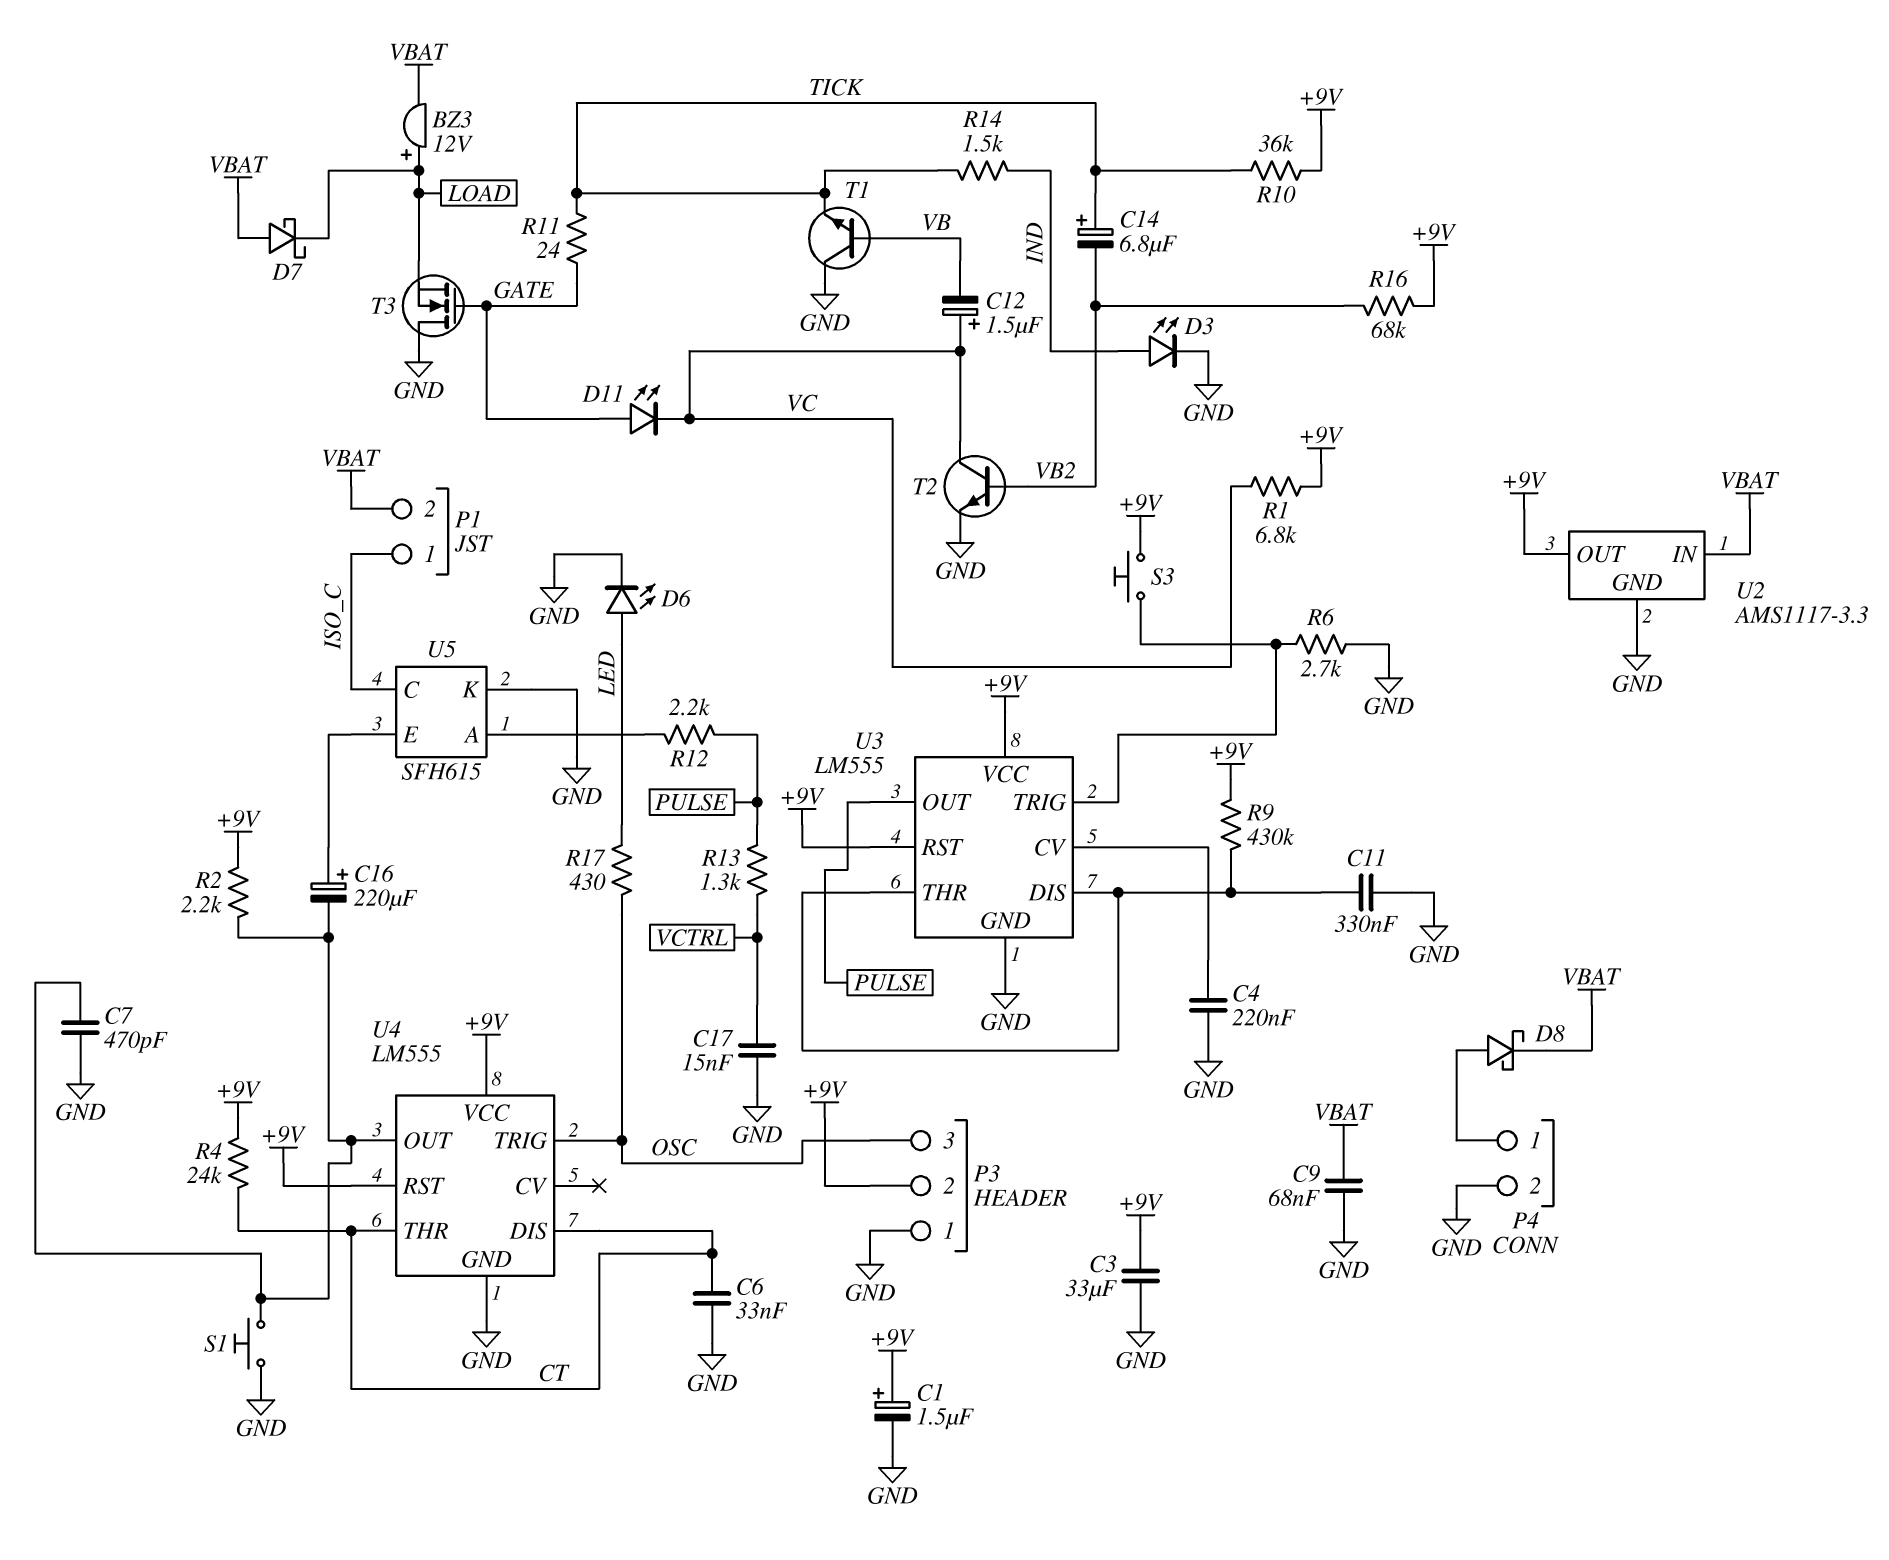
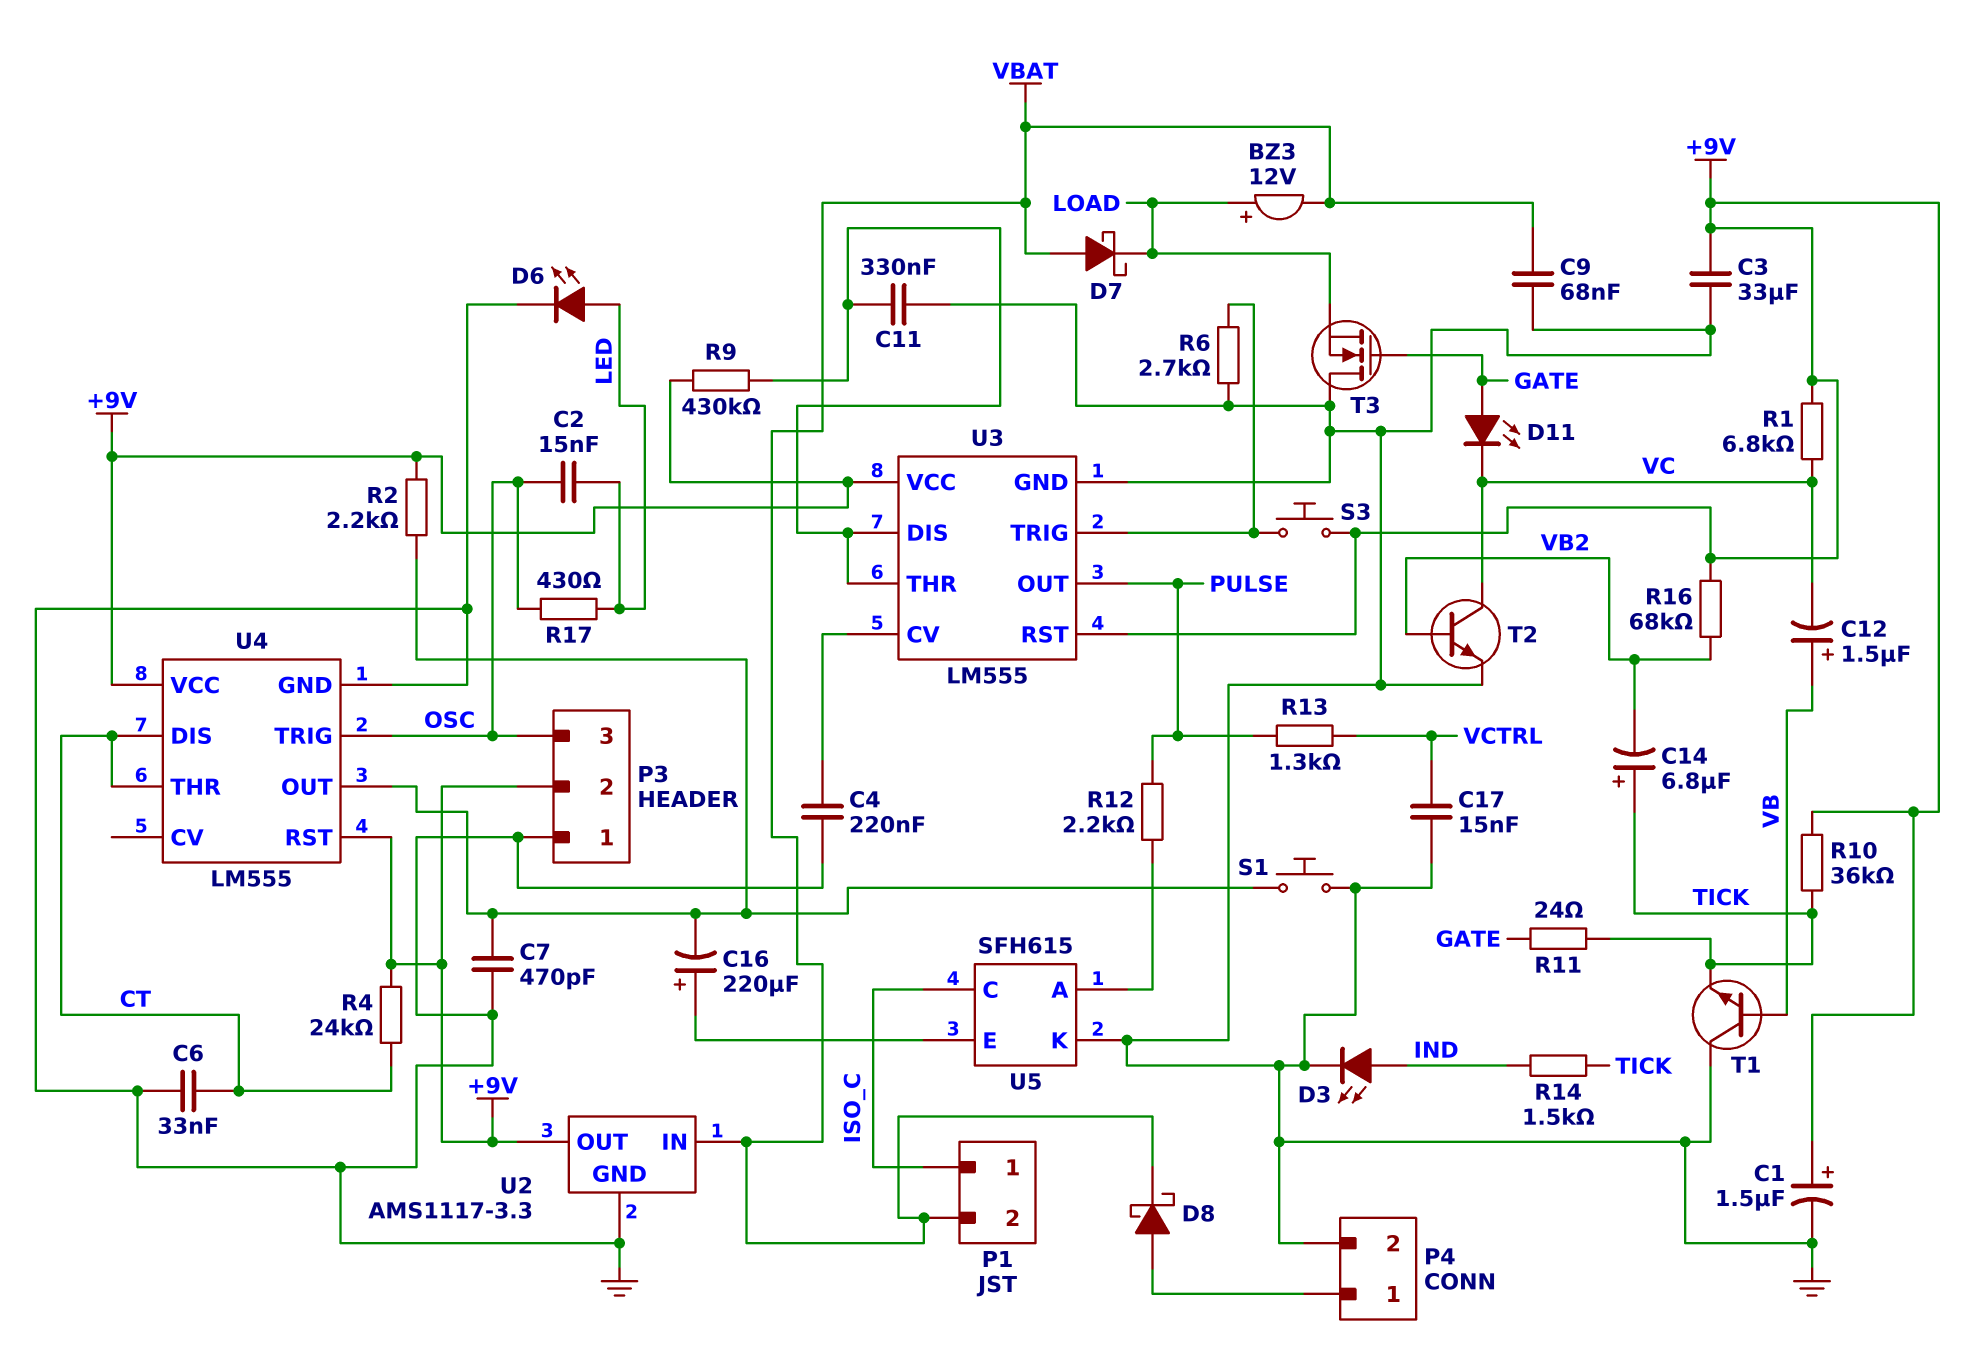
C2: none -> 15nF (LED, OSC)
C12: 1.5uF (plus VC, minus VB) -> 1.5uF (plus VB, minus VC)

